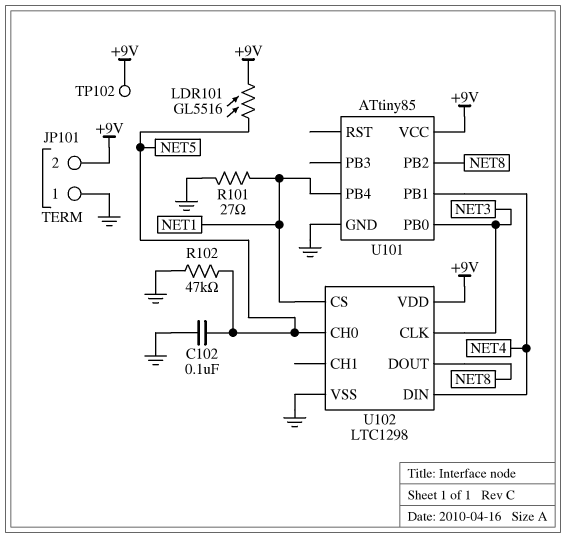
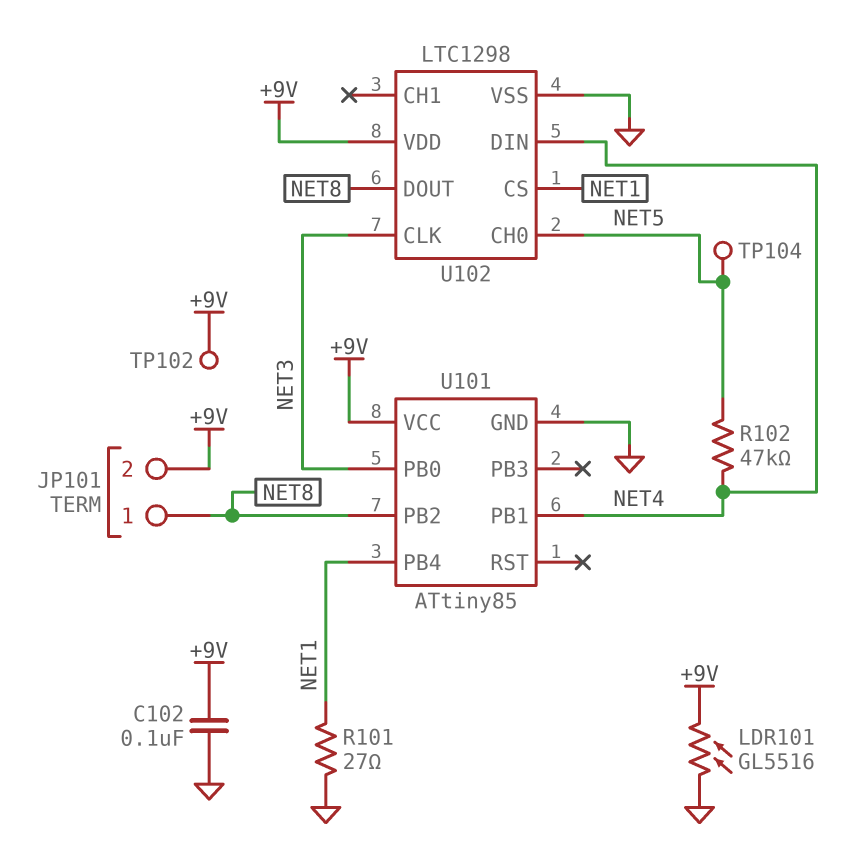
C102: 100nF (GND, NET5) -> 100nF (+9V, GND)
JP101 pin 1: GND -> NET8
LDR101: GL5516 (+9V, NET5) -> GL5516 (+9V, GND)
R102: 47k (GND, NET5) -> 47k (NET4, NET5)
TP104: none -> test point (NET5)

